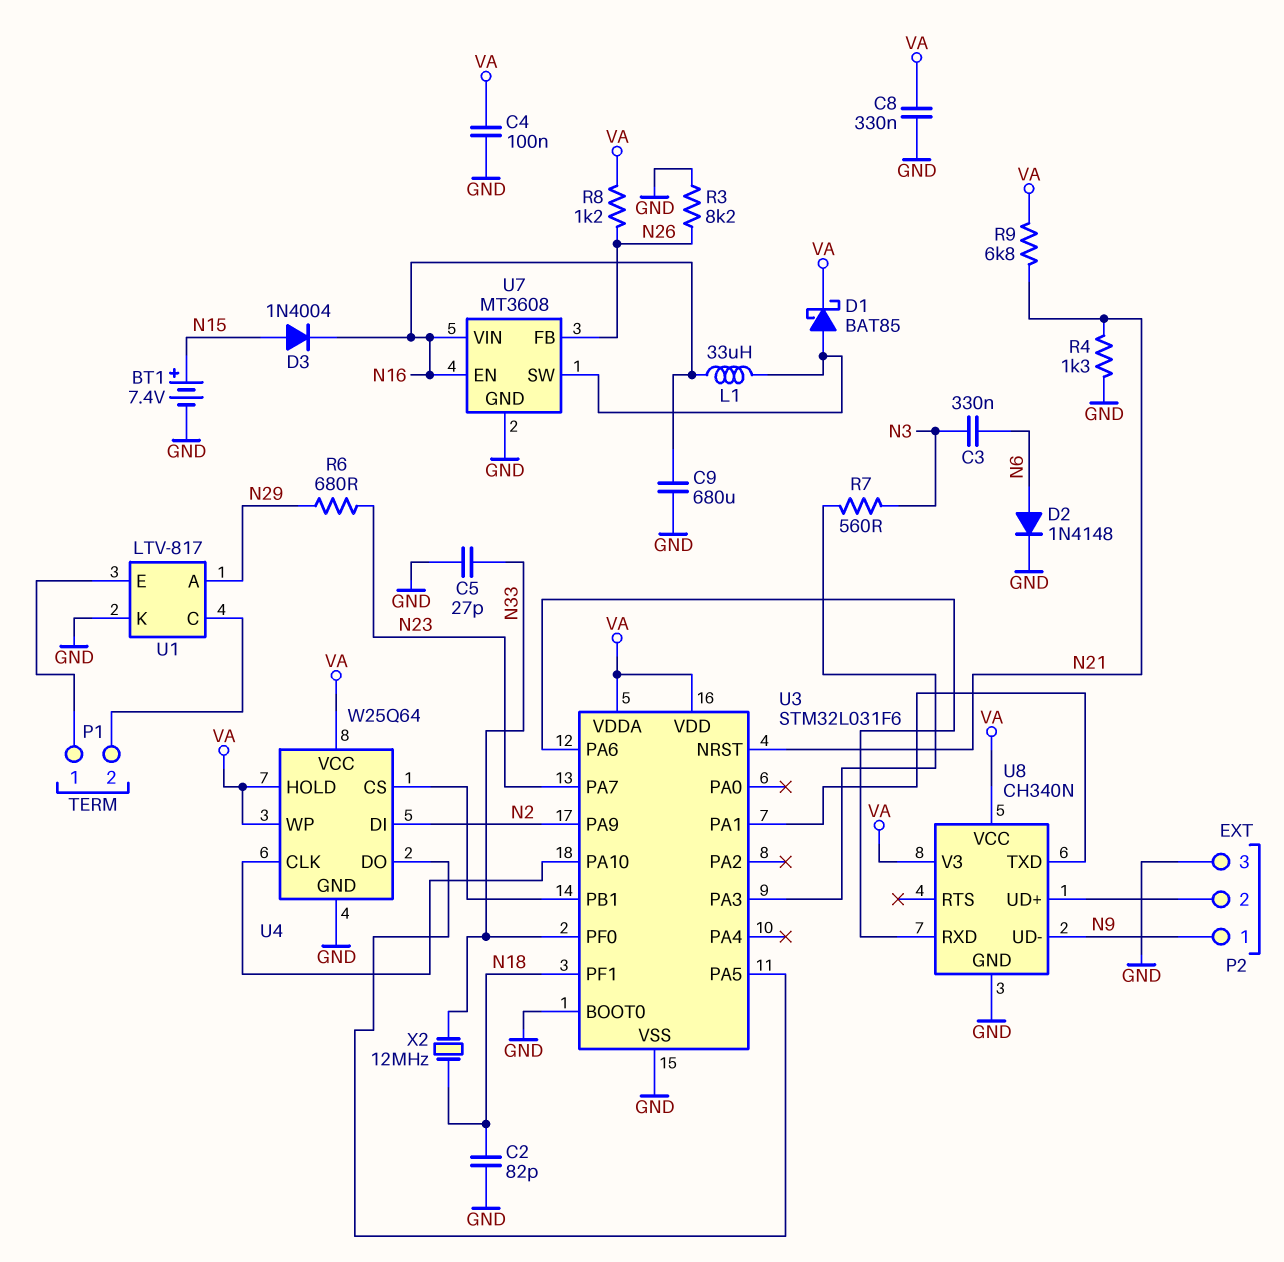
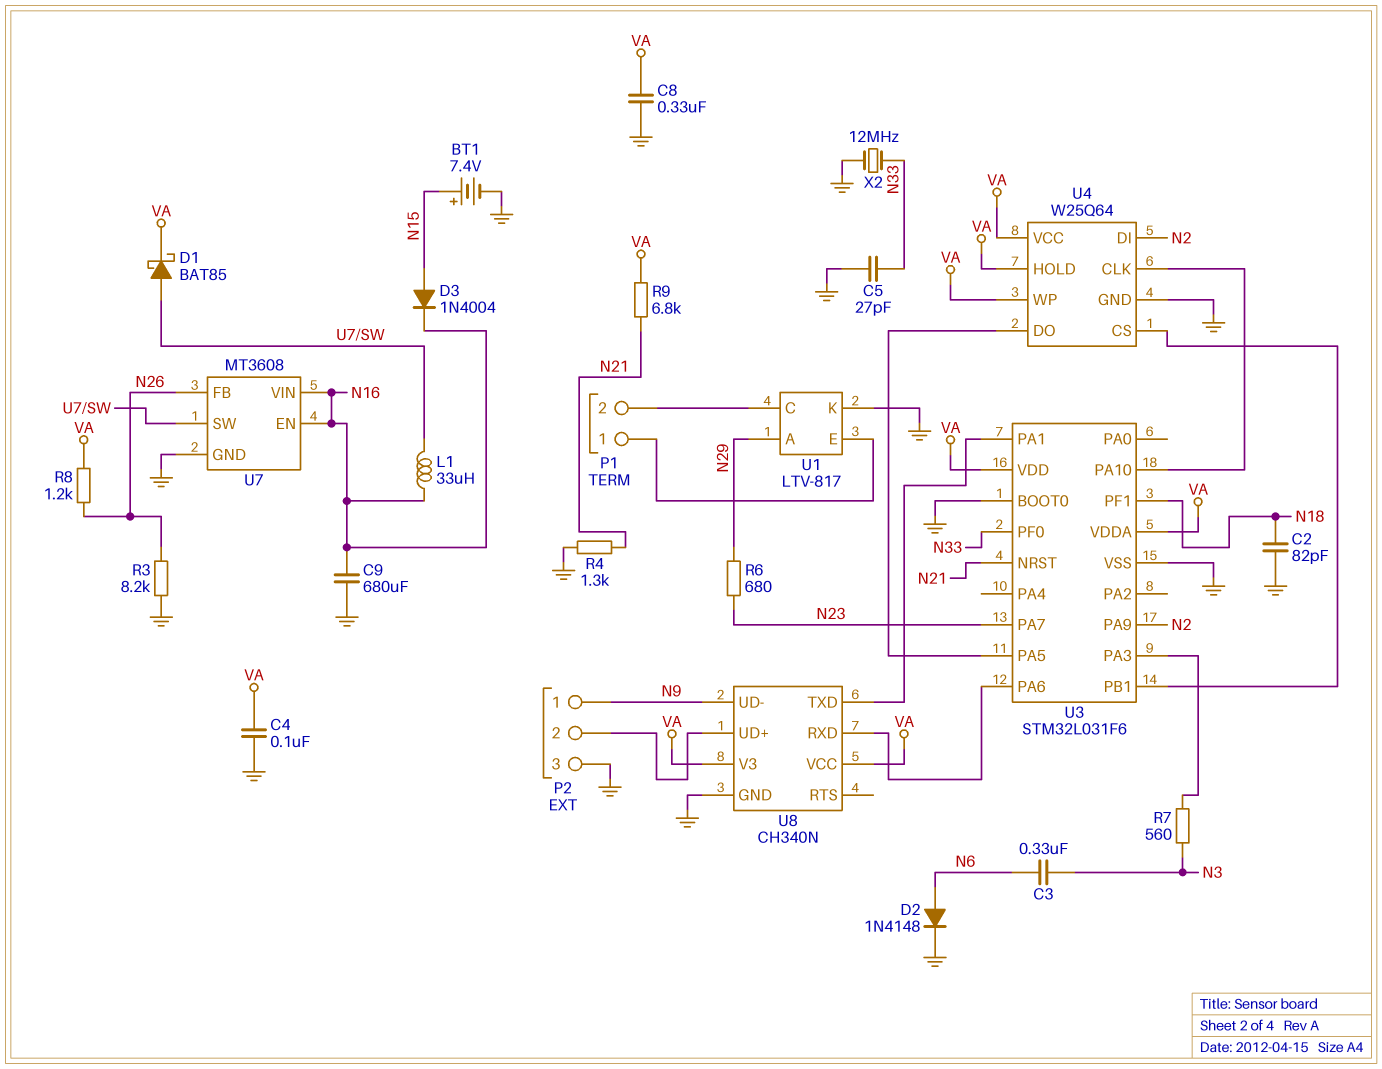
X2: 12MHz (N18, N33) -> 12MHz (GND, N33)

